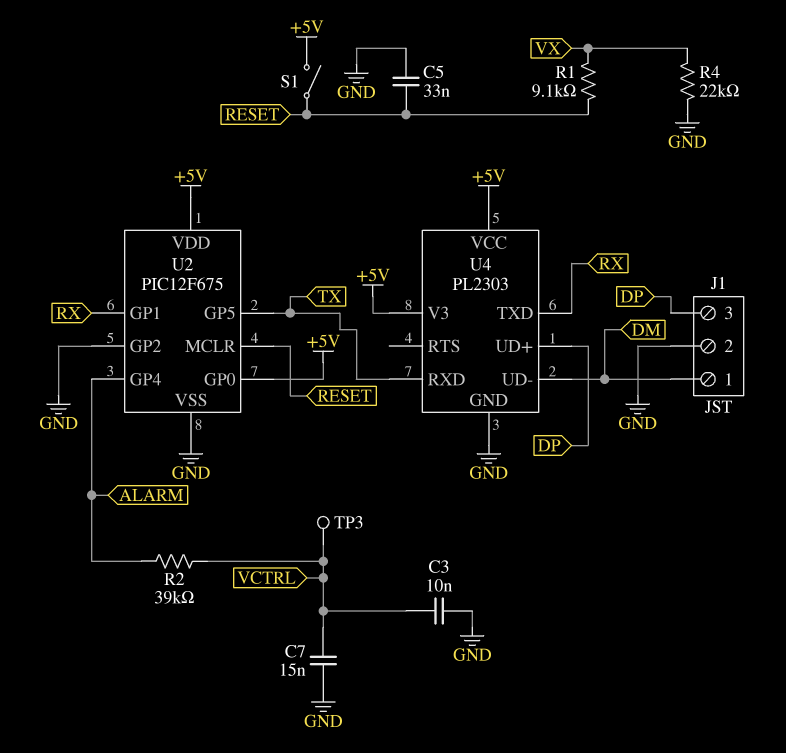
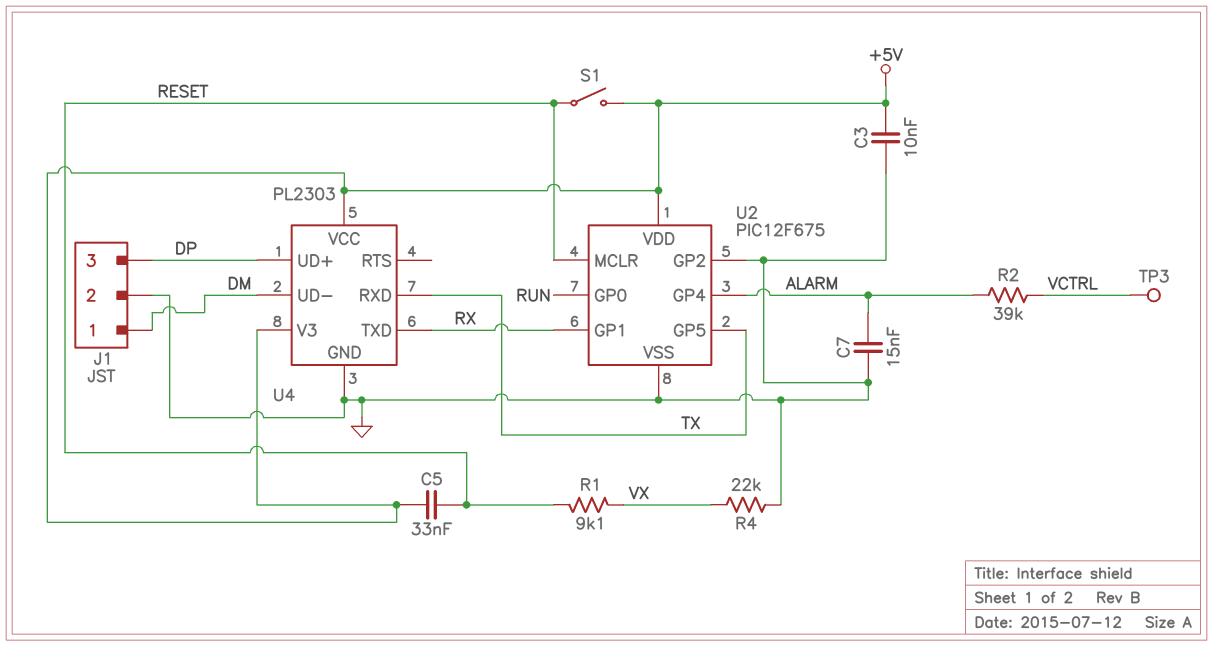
C3: 10nF (GND, VCTRL) -> 10nF (+5V, GND)
C5: 33nF (GND, RESET) -> 33nF (+5V, RESET)
C7: 15nF (GND, VCTRL) -> 15nF (ALARM, GND)
U2 pin GP0: +5V -> RUN

